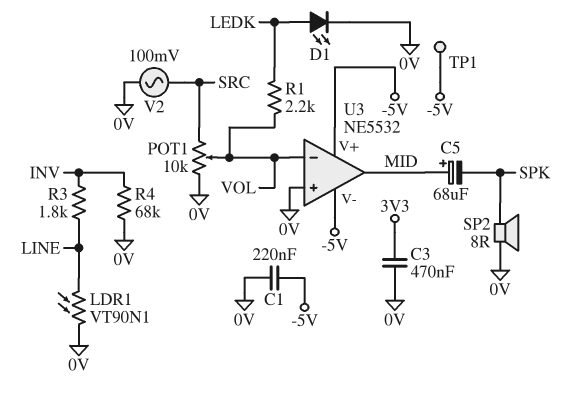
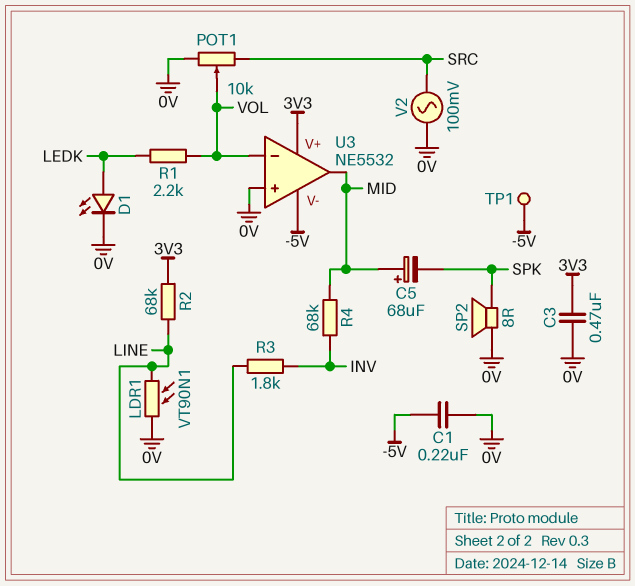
R2: none -> 68k (3V3, LINE)
R4: 68k (0V, INV) -> 68k (INV, MID)
U3 pin V+: -5V -> 3V3

